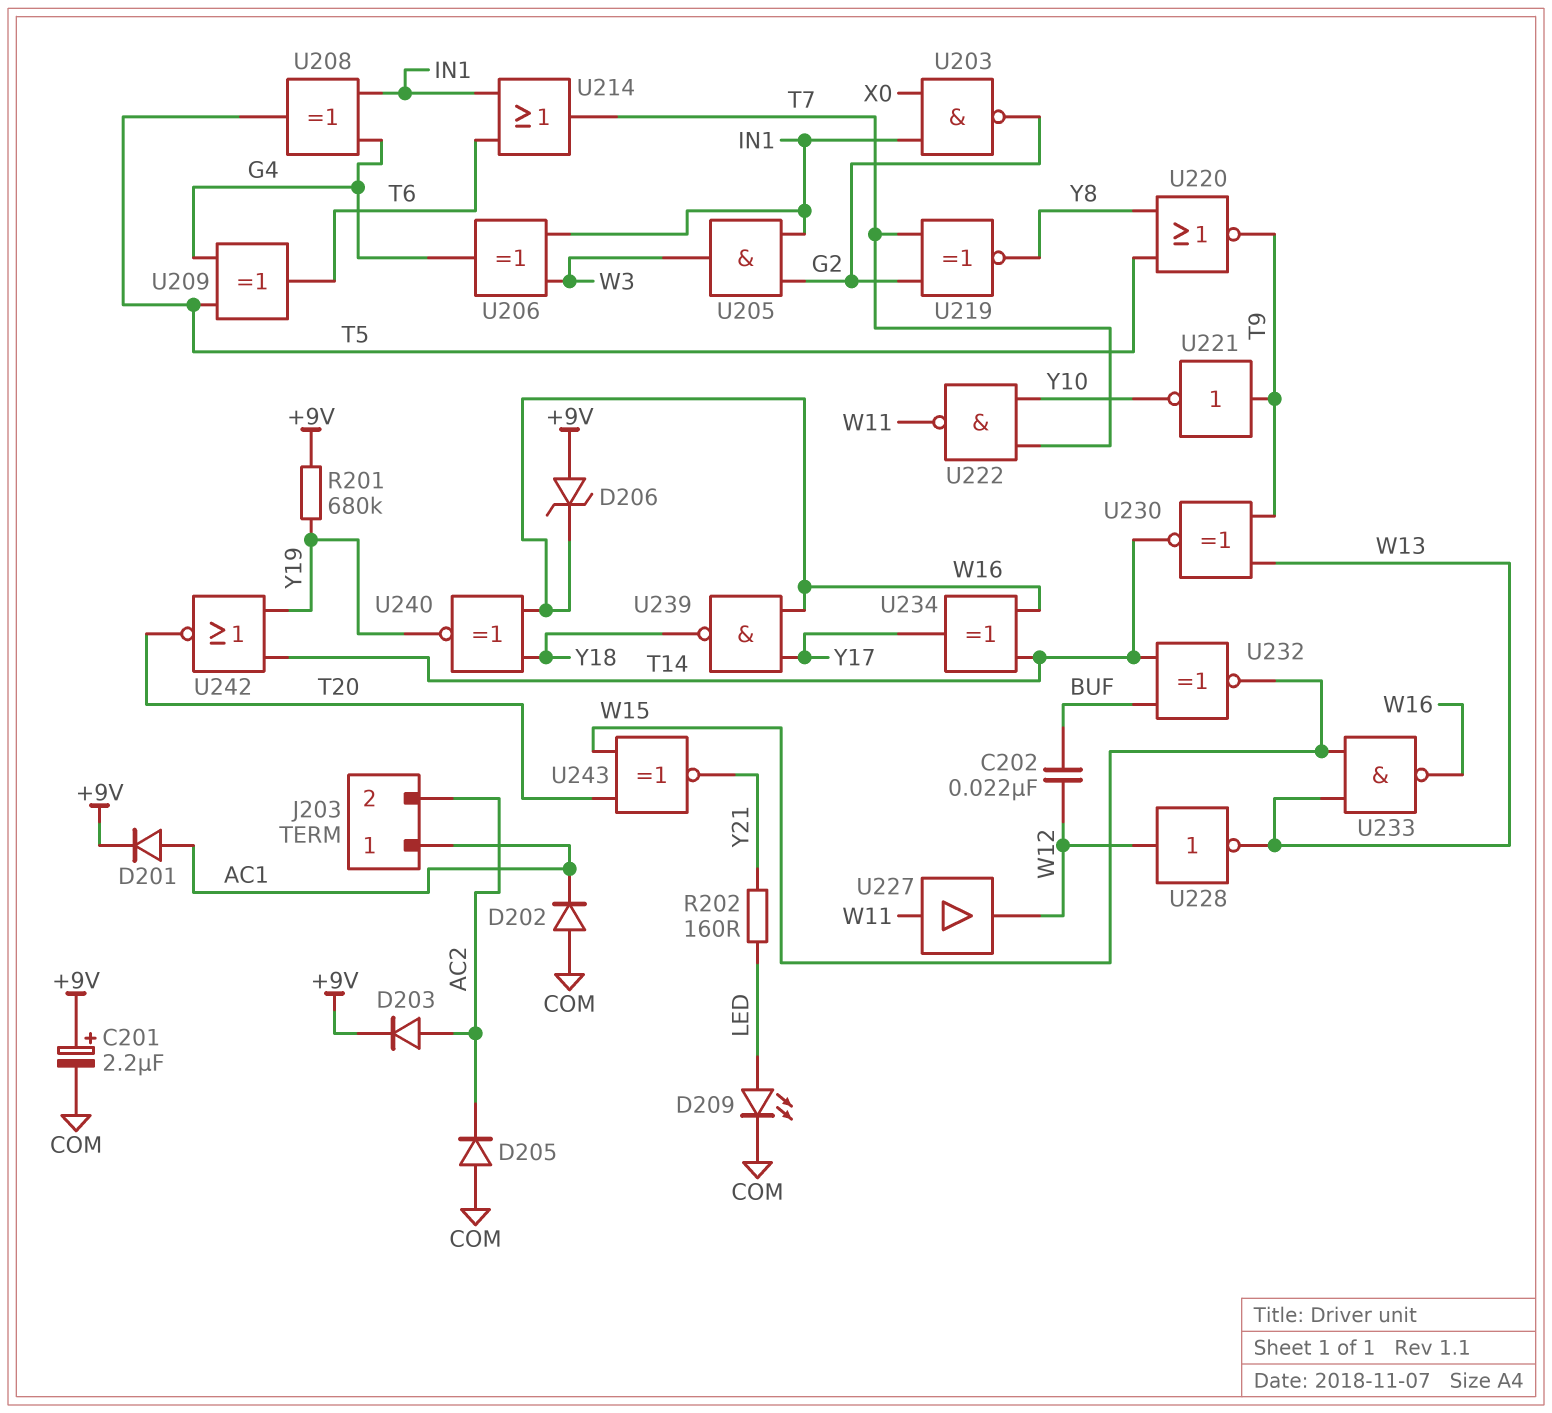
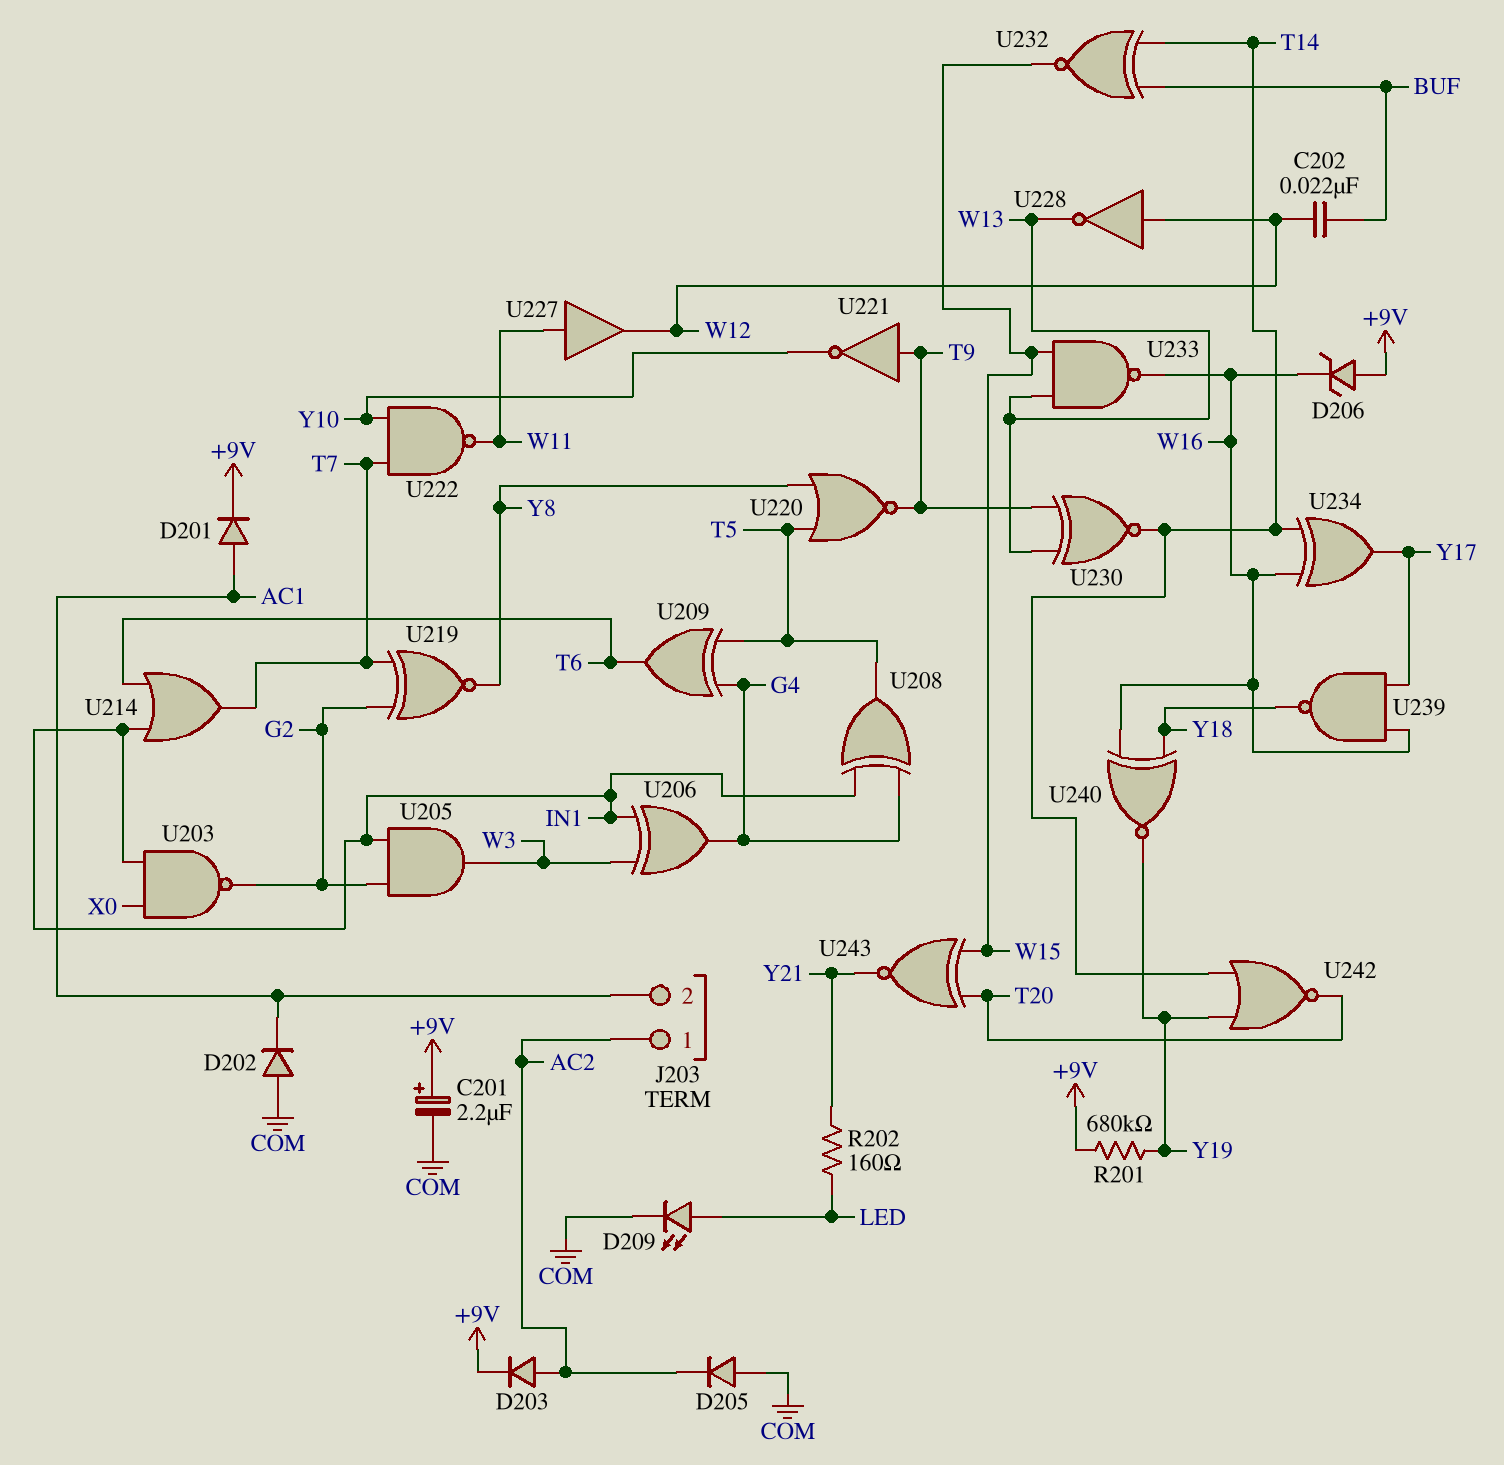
J203 pin 1: AC1 -> AC2
J203 pin 2: AC2 -> AC1

